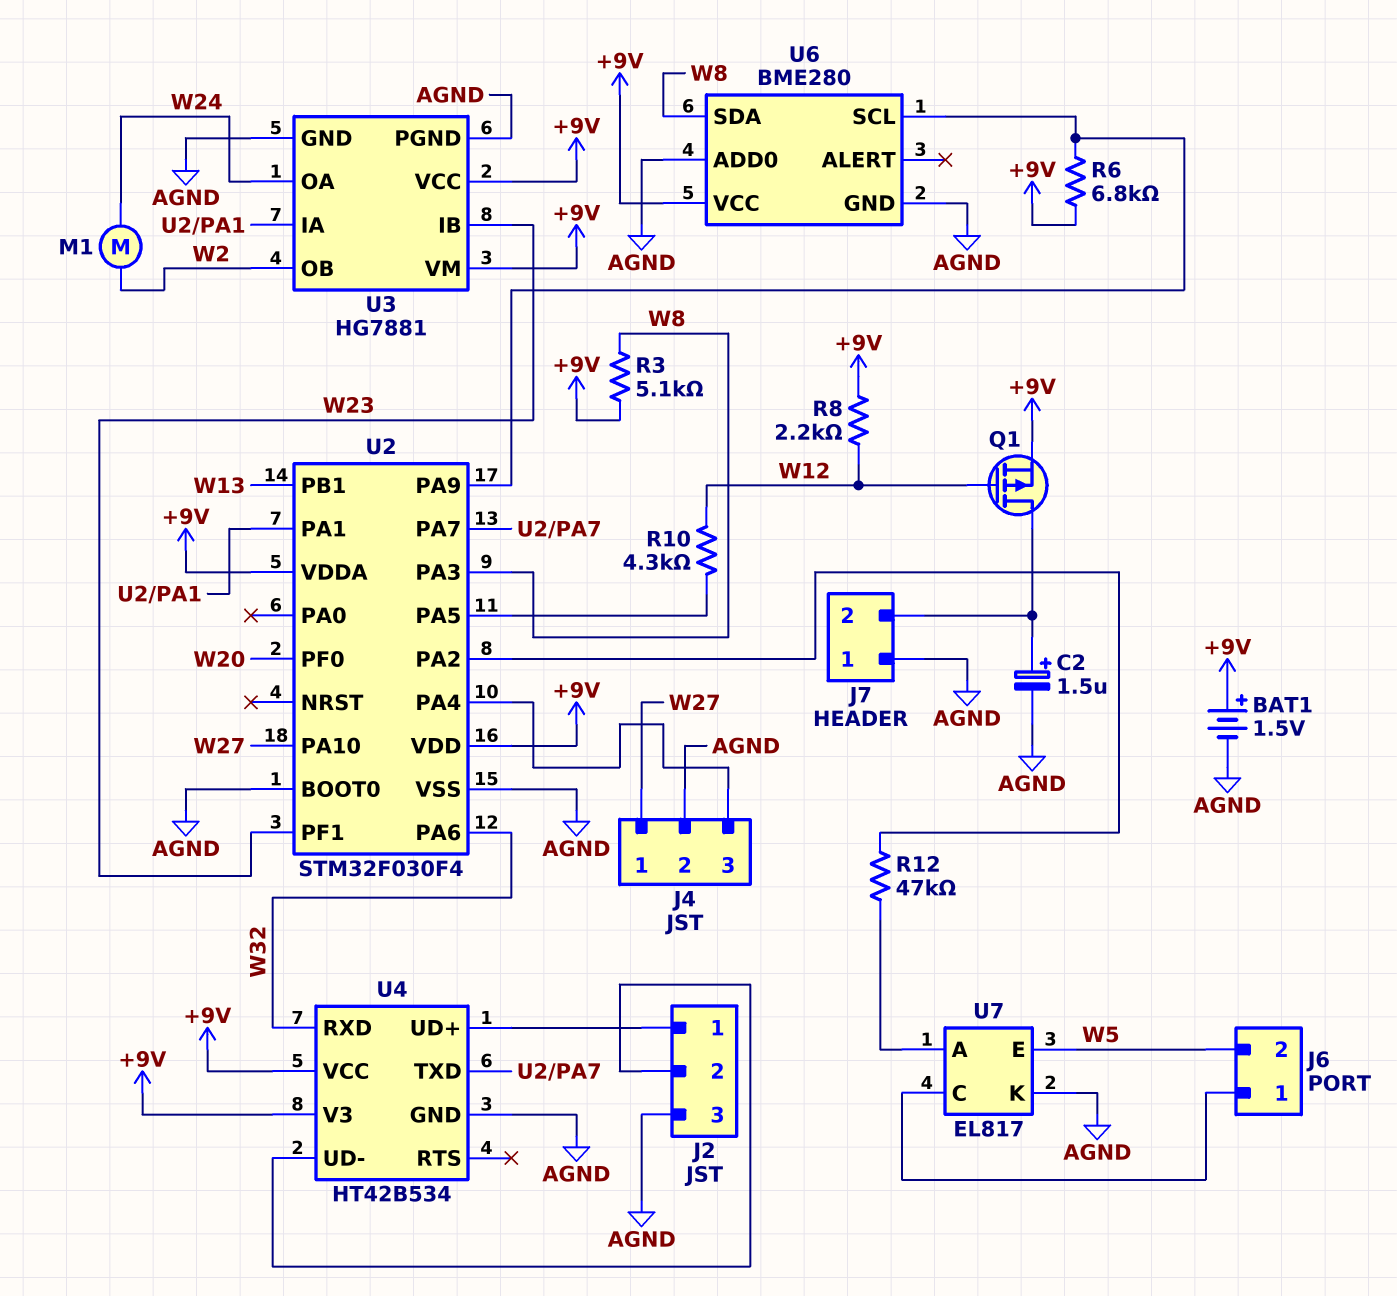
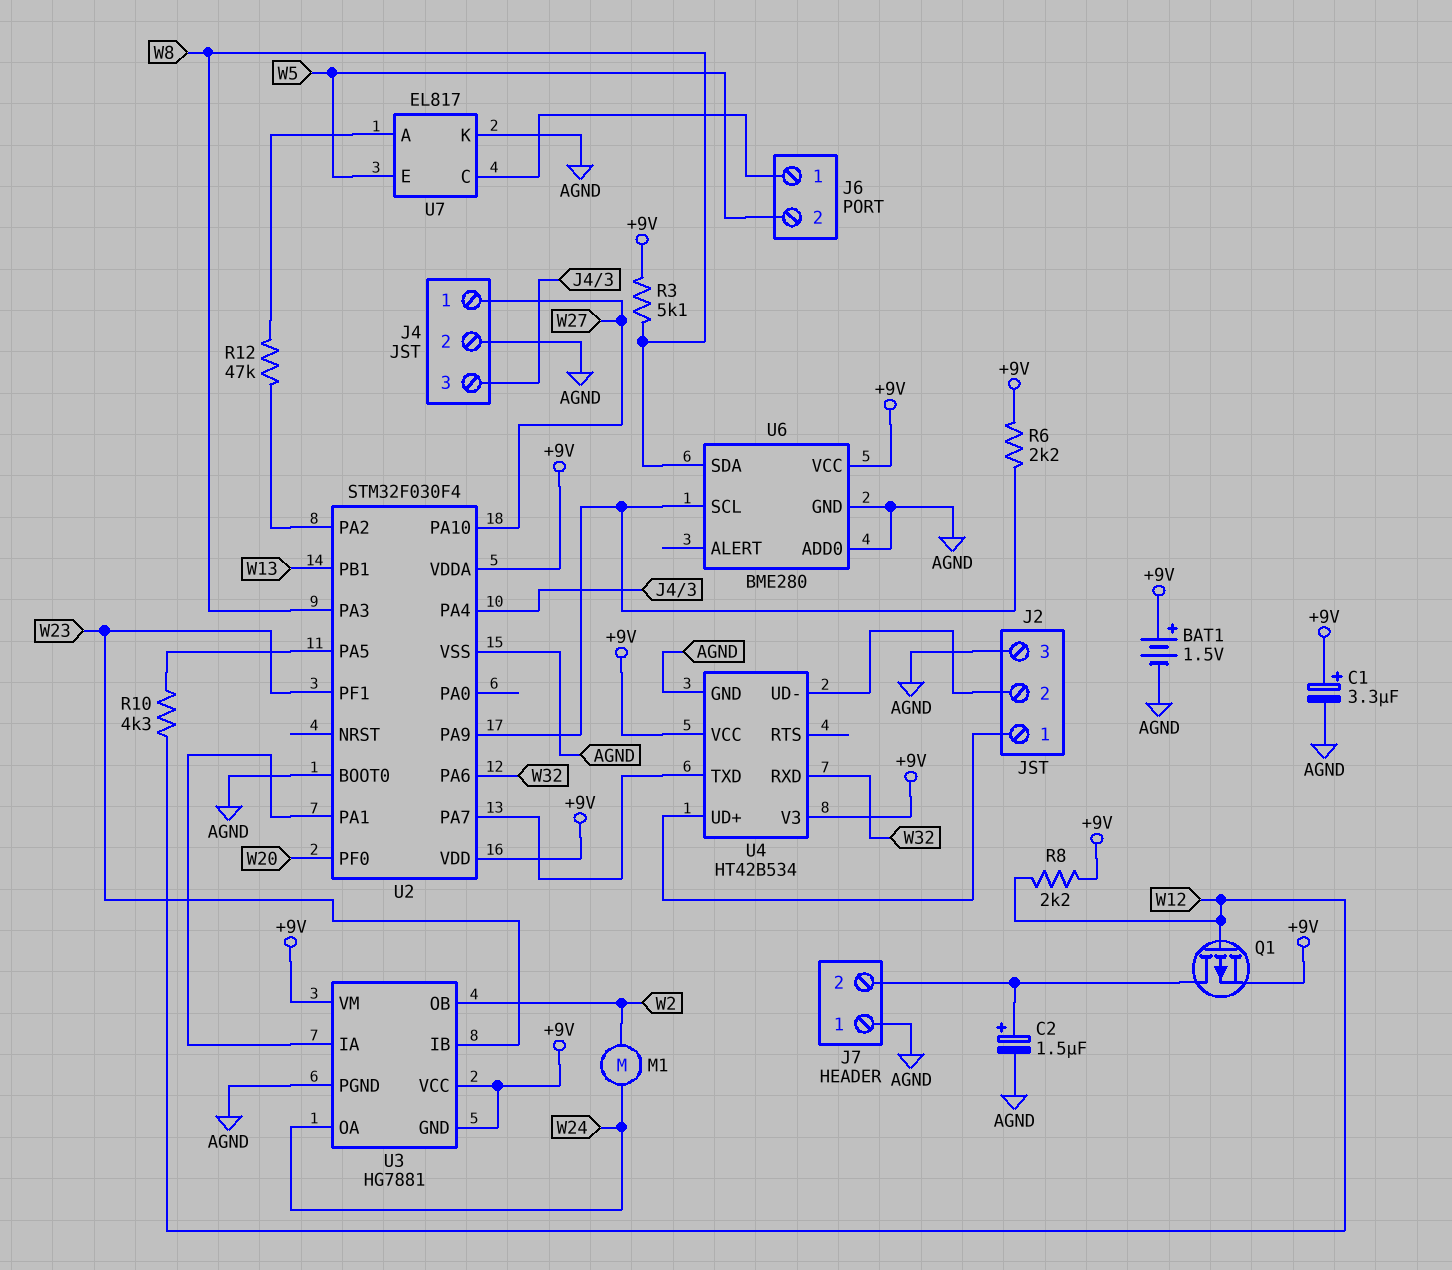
C1: none -> 3.3uF (plus +9V, minus AGND)
R6: 6.8k (+9V, U2/PA9) -> 2.2k (+9V, U2/PA9)
U3 pin GND: AGND -> +9V

